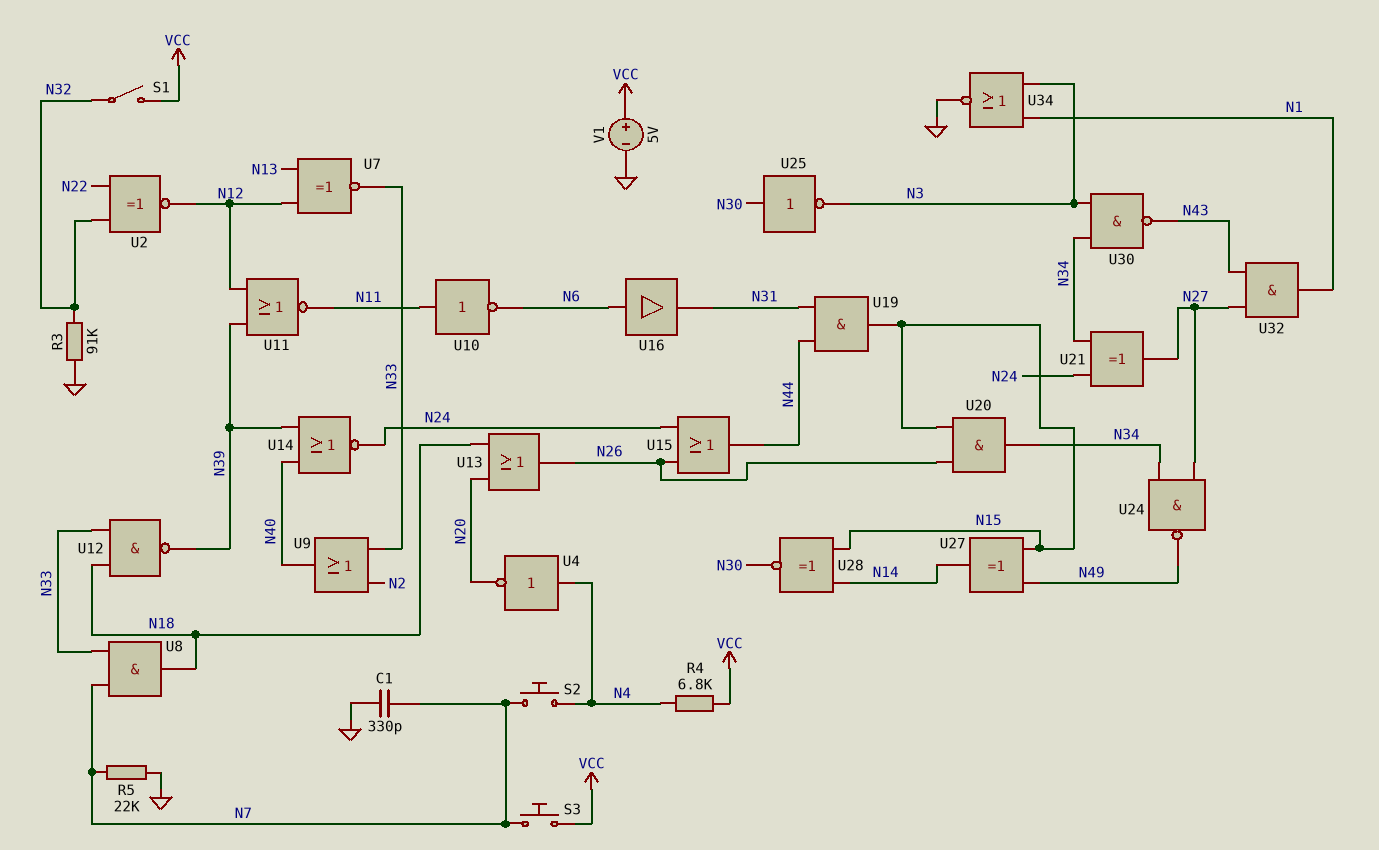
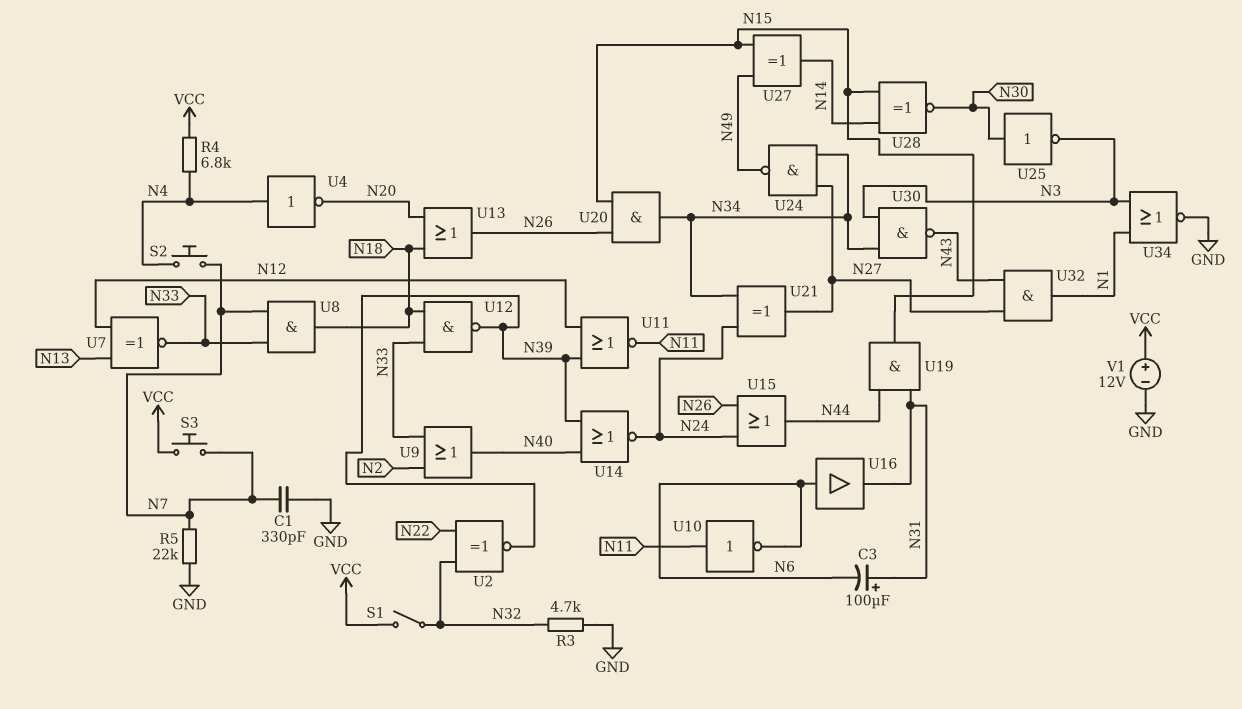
C3: none -> 100uF (plus N31, minus N6)
R3: 91k (GND, N32) -> 4.7k (GND, N32)
U2: XNOR (in N22, in N32, out N12) -> XNOR (in N22, in N32, out N39)
V1: 5V (plus VCC, minus GND) -> 12V (plus VCC, minus GND)

